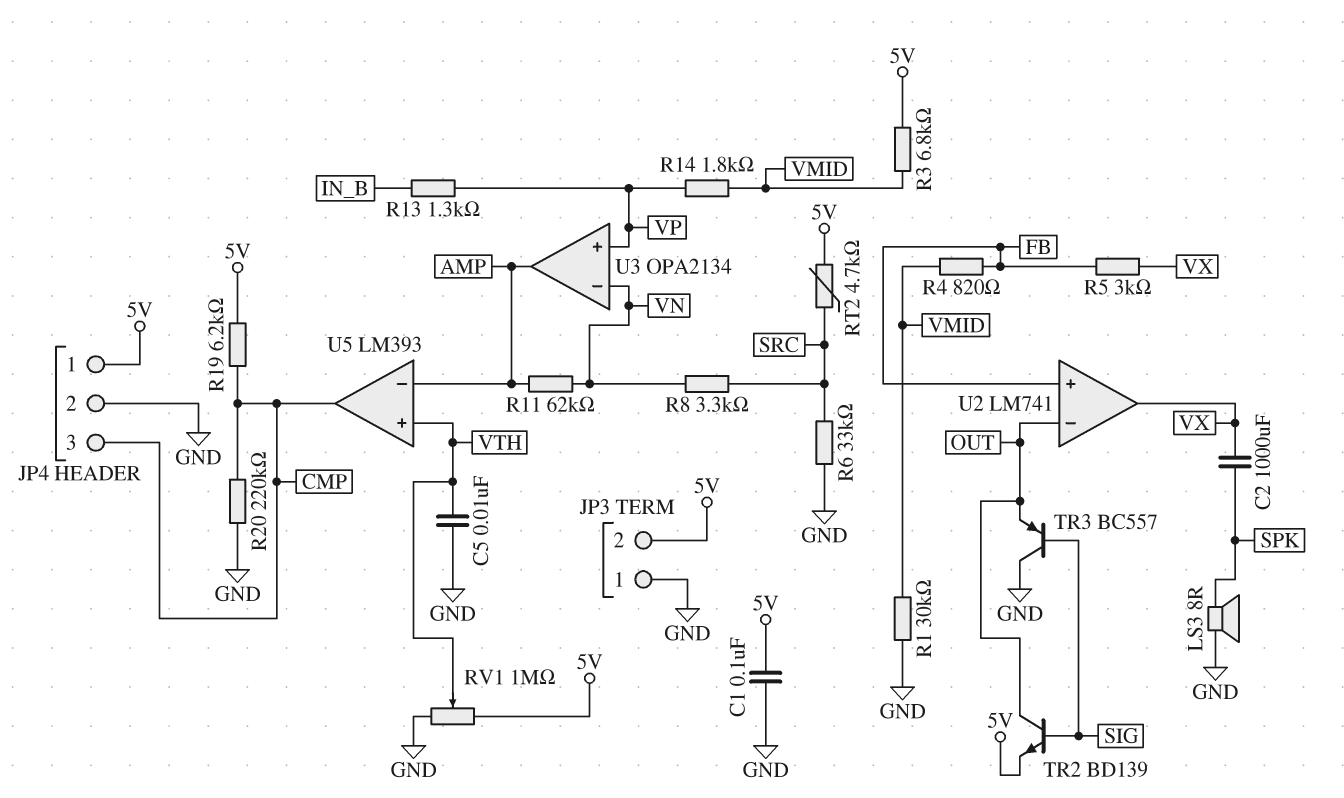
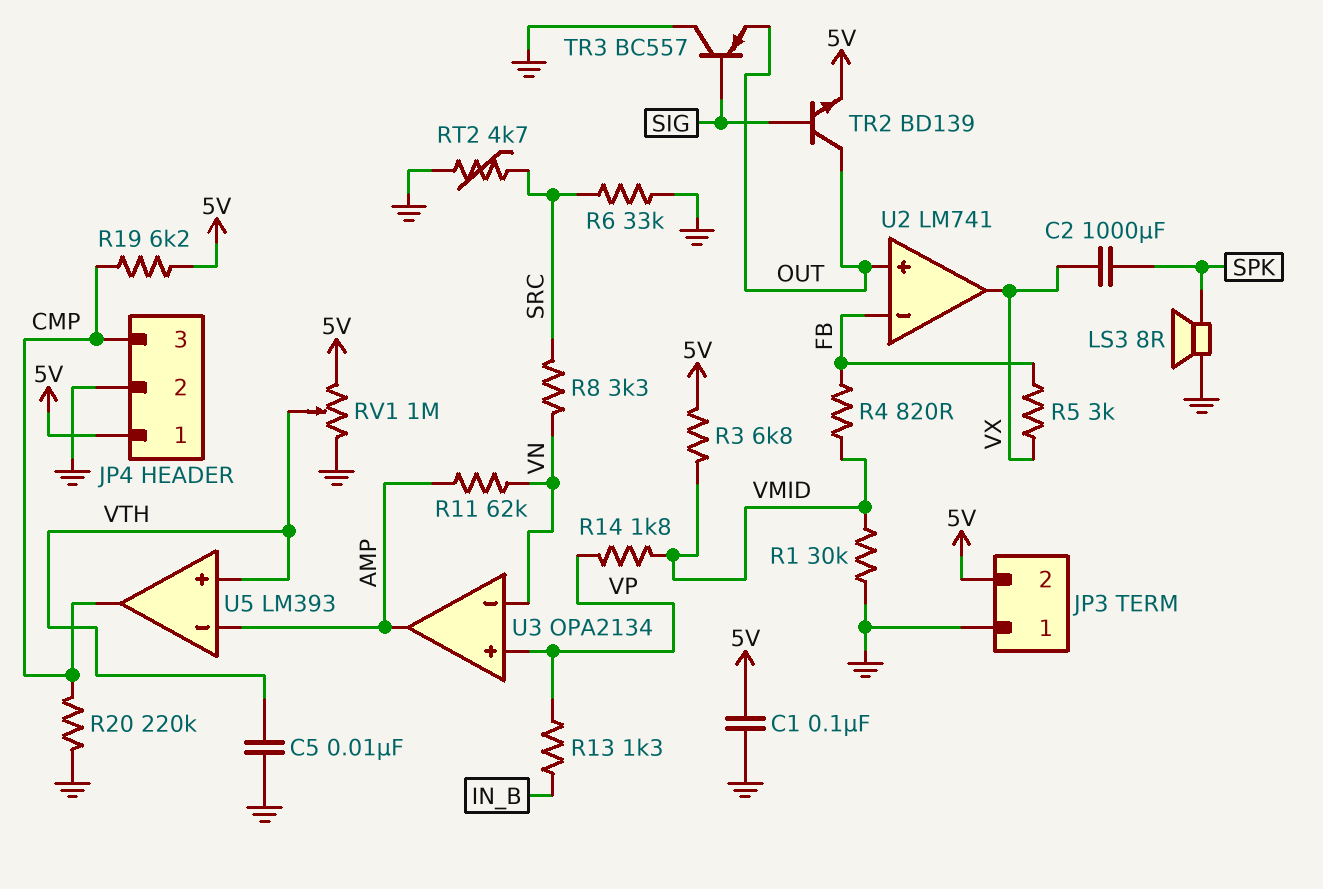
RT2: 4.7k (5V, SRC) -> 4.7k (GND, SRC)
U2 pin in+: FB -> OUT
U2 pin in-: OUT -> FB

